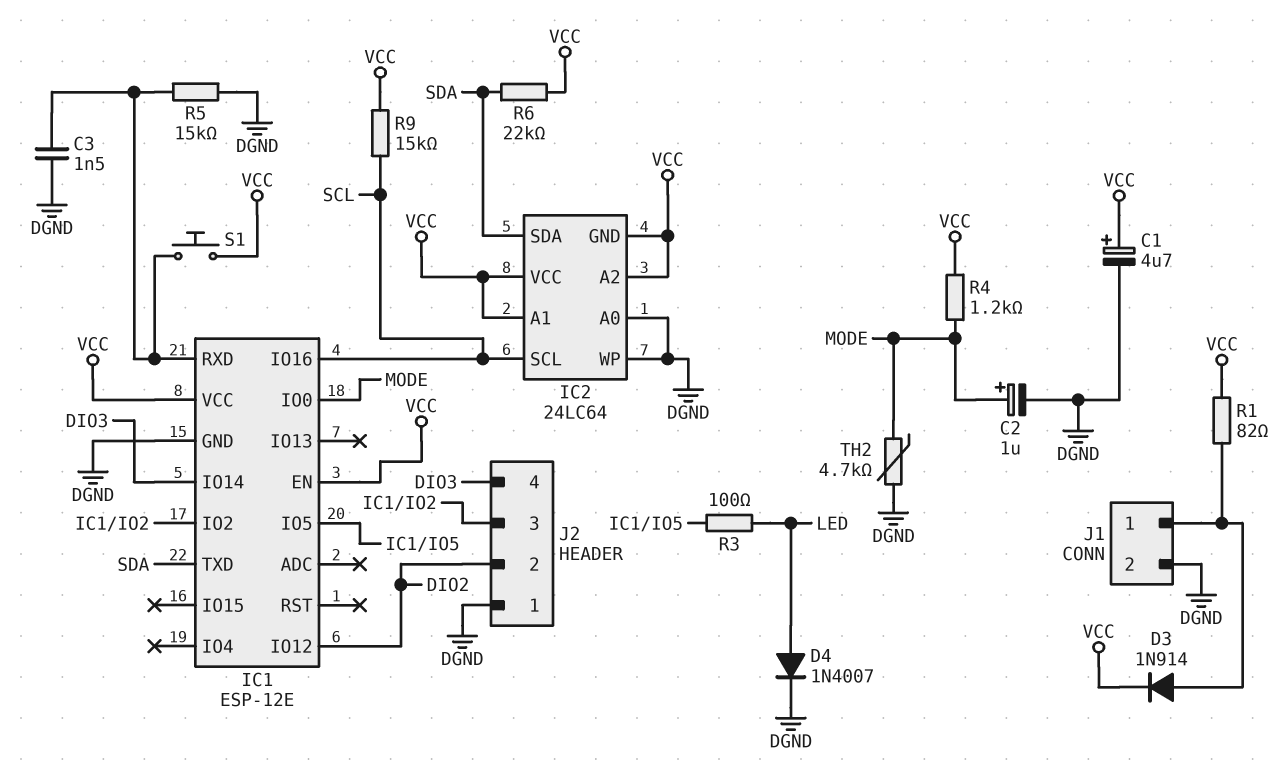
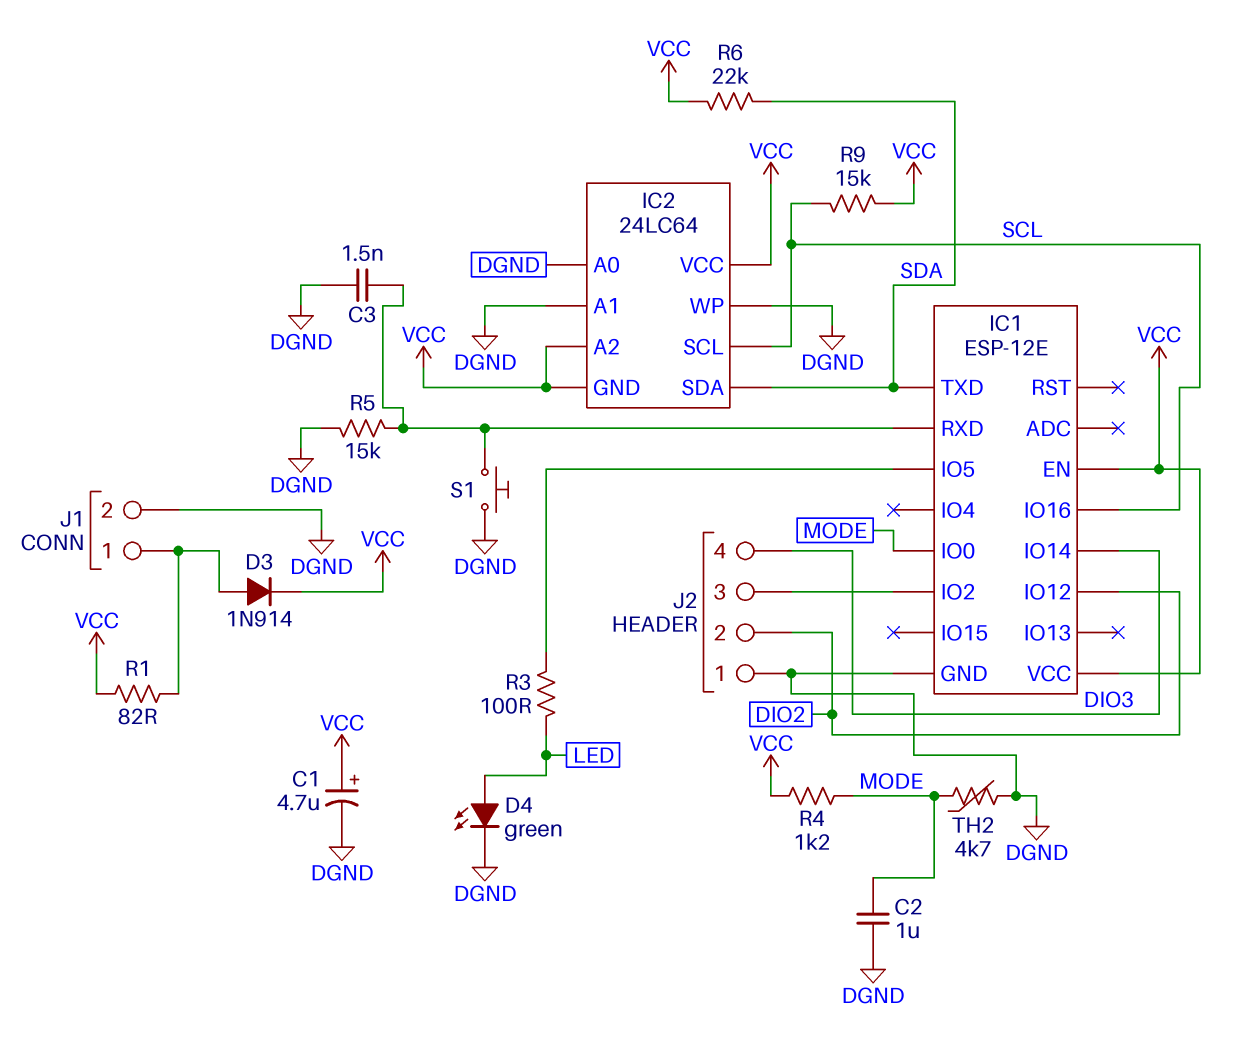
C2: 1uF (plus MODE, minus DGND) -> 1uF (DGND, MODE)
D4: diode 1N4007 (A LED, K DGND) -> LED green (A LED, K DGND)
IC2 pin A1: VCC -> DGND
S1: button (IC1/RXD, VCC) -> button (DGND, IC1/RXD)

